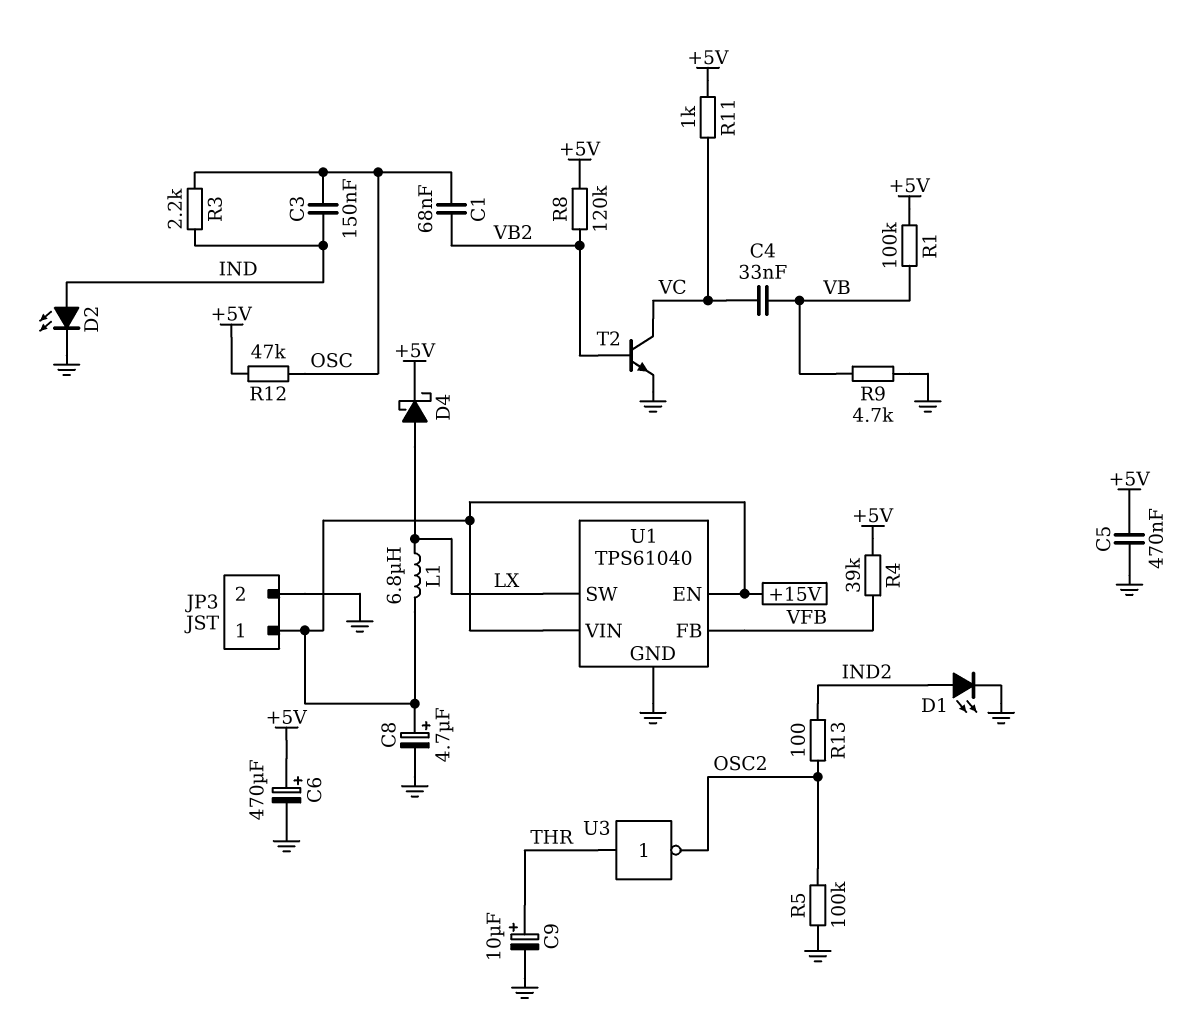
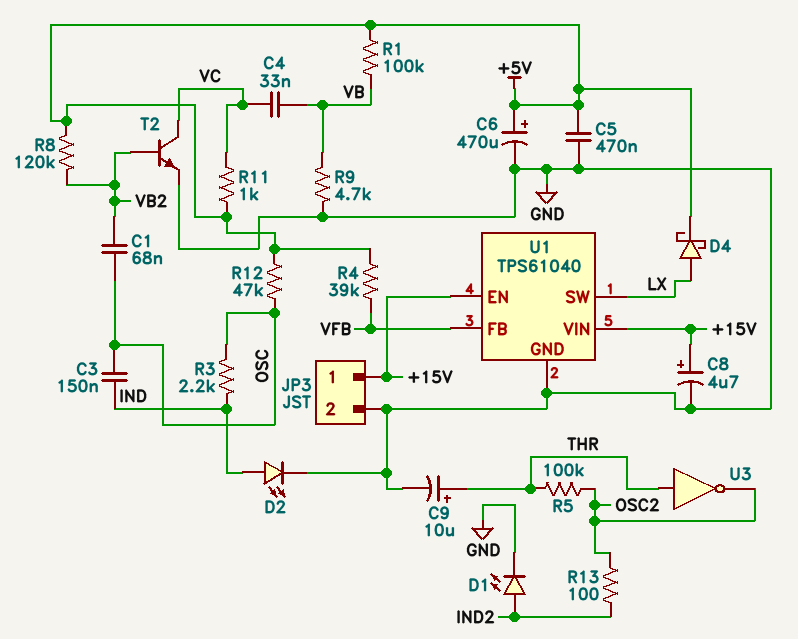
L1: 6.8uH (+15V, LX) -> none
R5: 100k (GND, OSC2) -> 100k (OSC2, THR)

